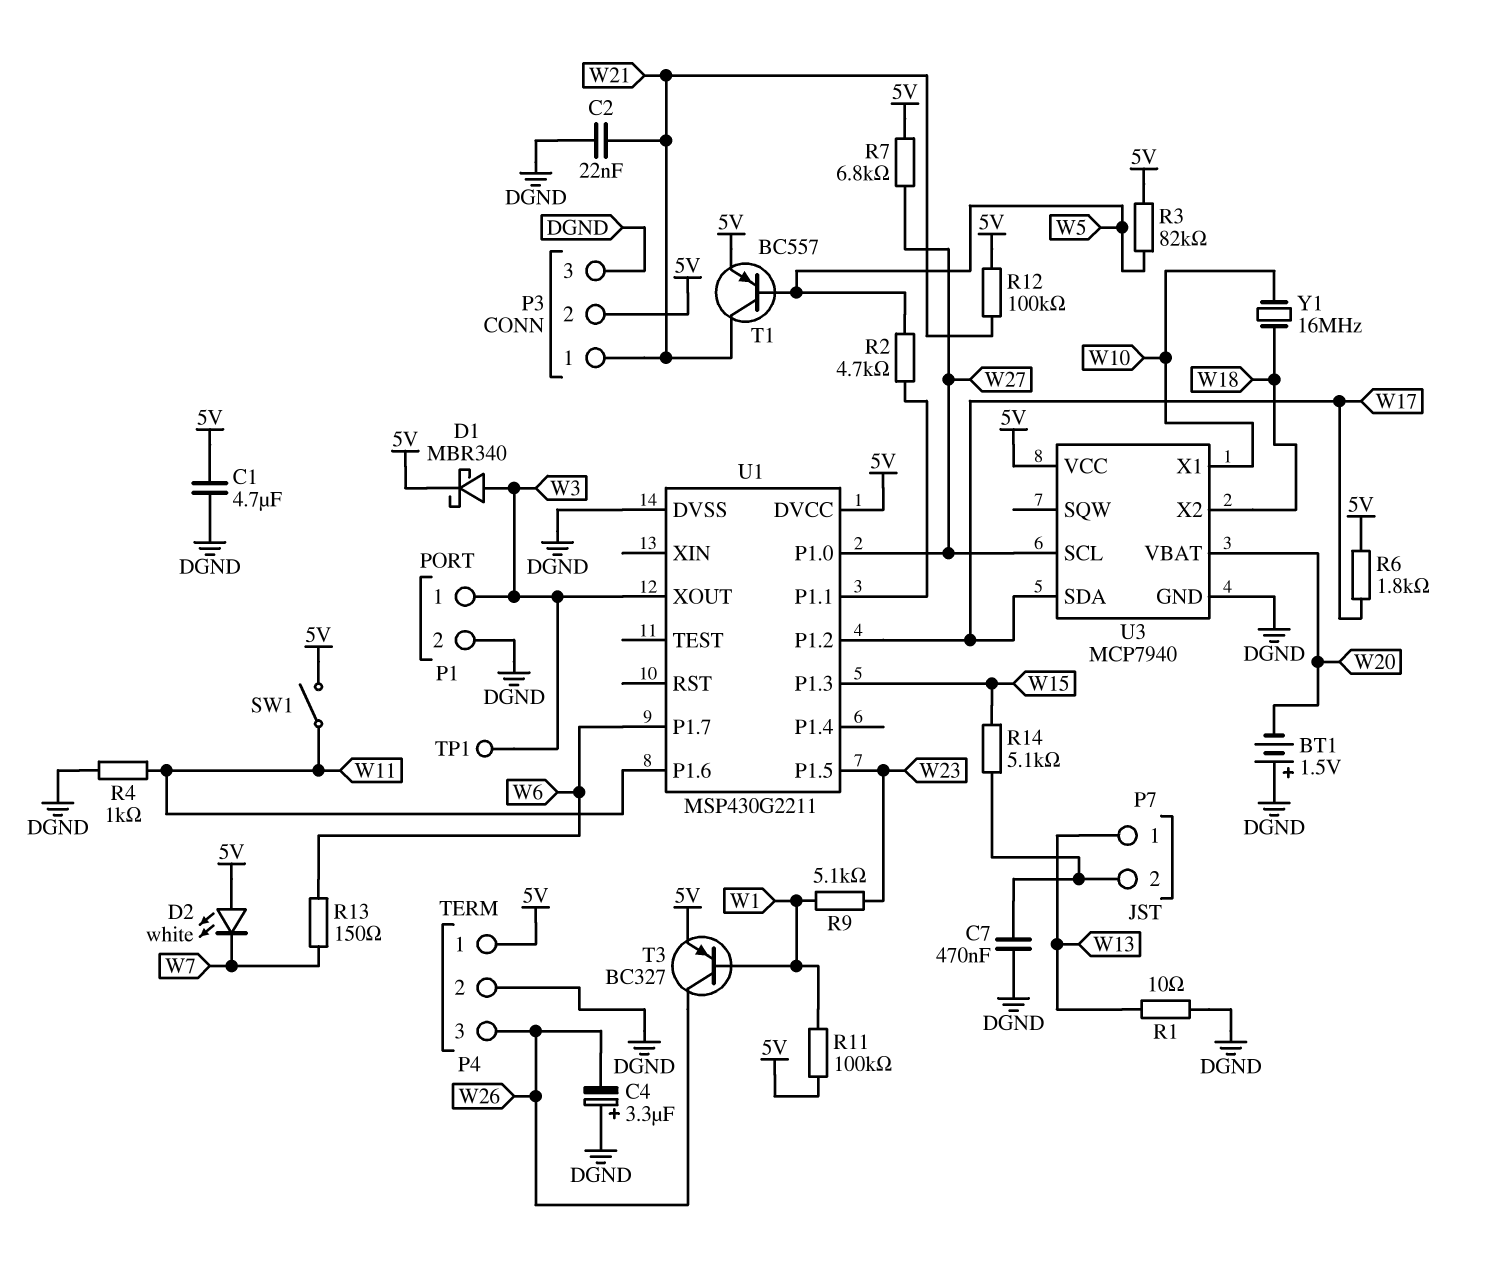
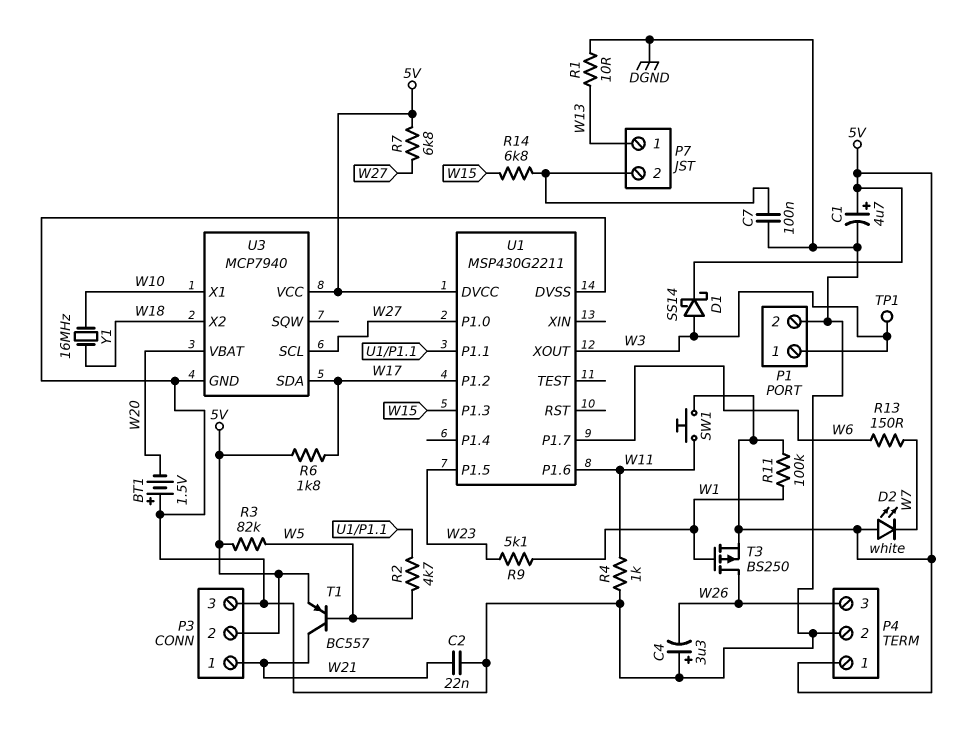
C1: 4.7uF (5V, DGND) -> 4.7uF (plus 5V, minus DGND)
C7: 470nF (DGND, P7/2) -> 100nF (DGND, P7/2)
D1: schottky MBR340 (A W3, K 5V) -> schottky SS14 (A W3, K 5V)
R12: 100k (5V, W21) -> none
R14: 5.1k (P7/2, W15) -> 6.8k (P7/2, W15)
SW1: switch (5V, W11) -> button (5V, W11)
T3: PNP BC327 (B W1, C W26, E 5V) -> PMOS BS250 (G W1, D W26, S 5V)

